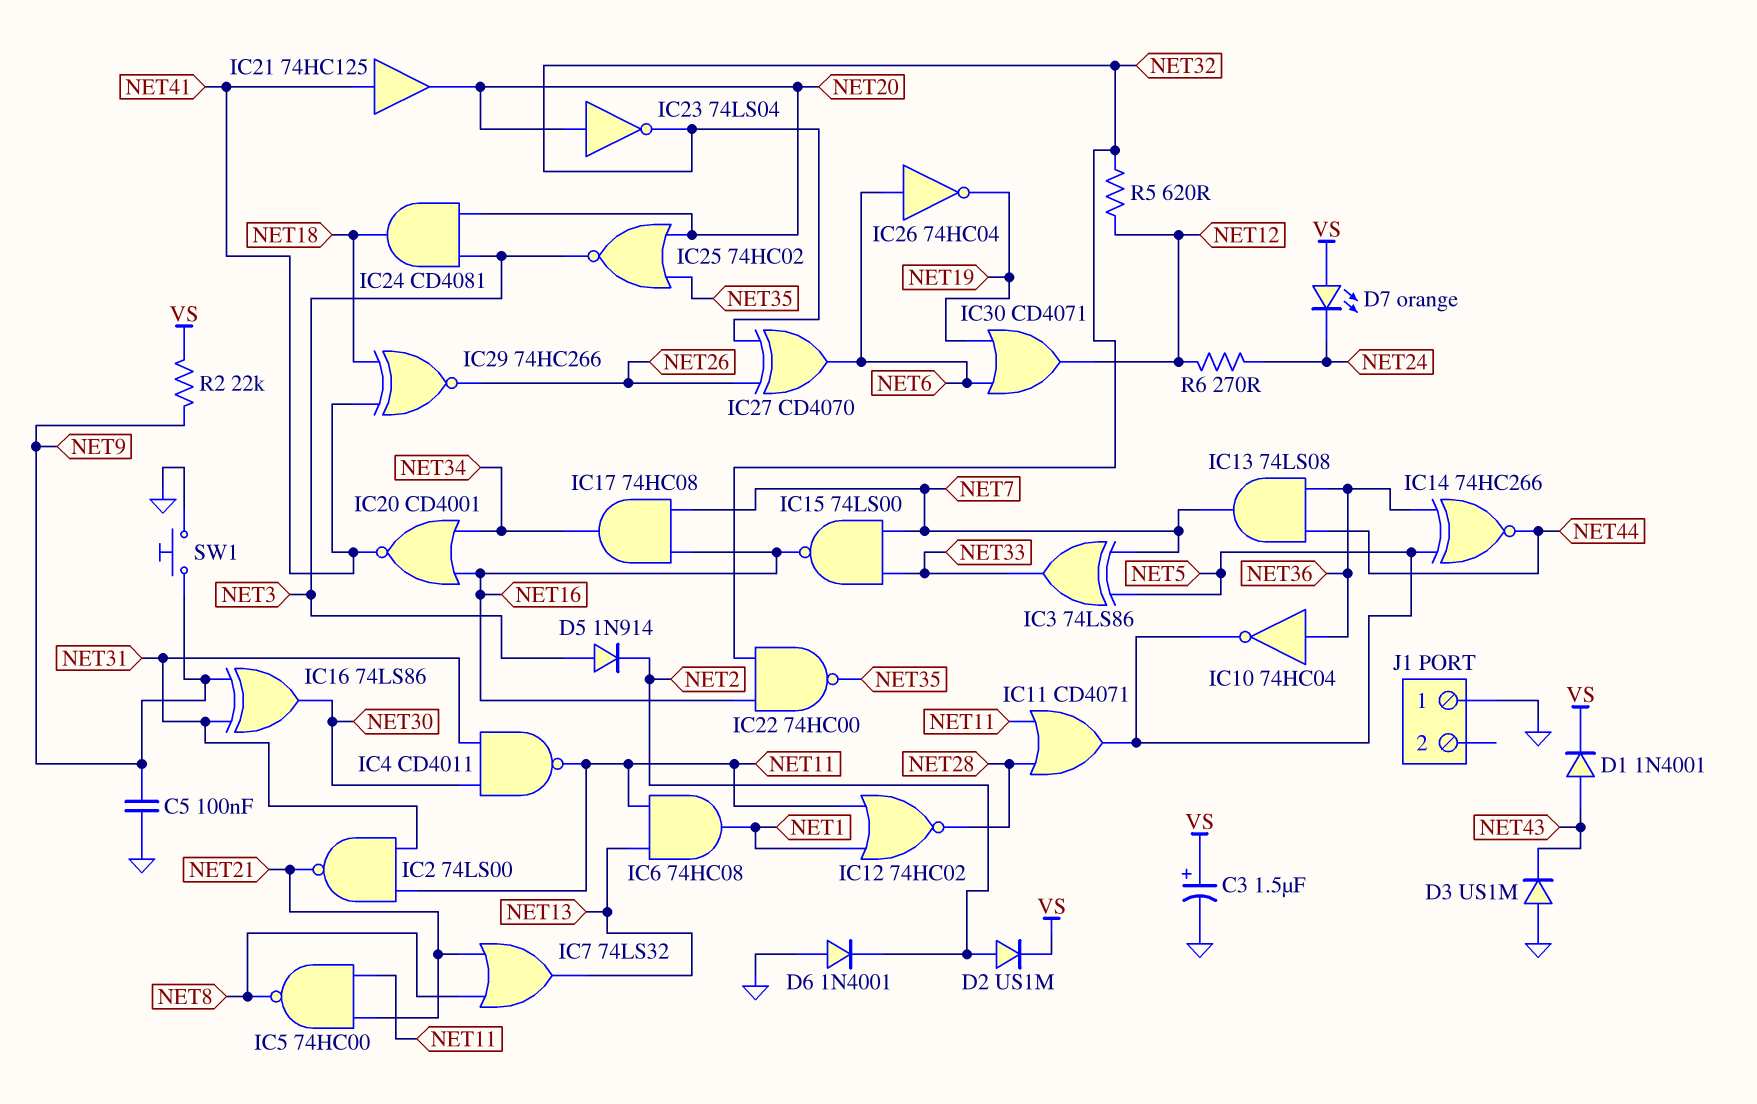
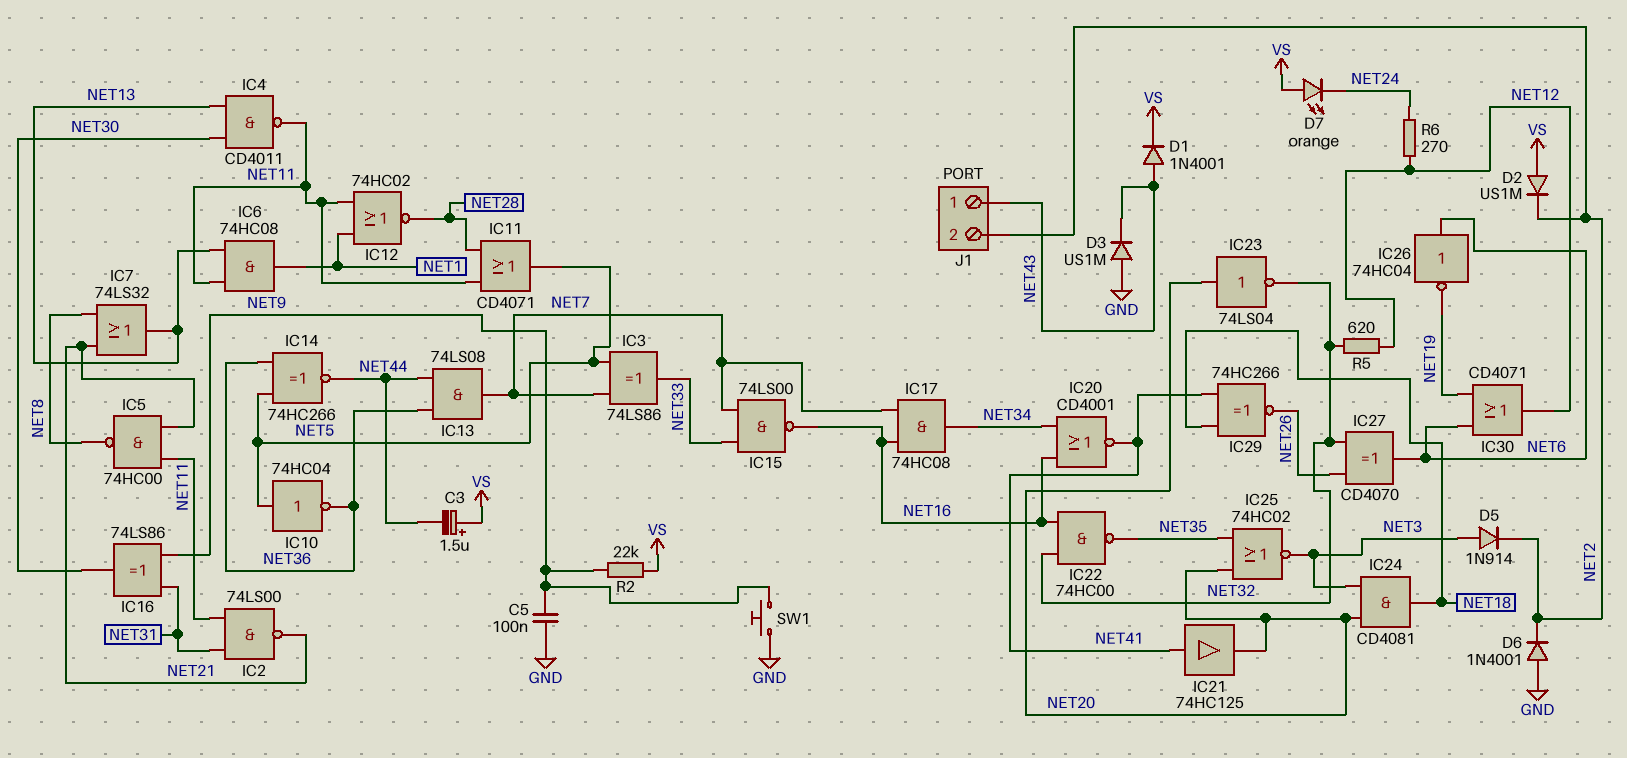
C3: 1.5uF (plus VS, minus GND) -> 1.5uF (plus VS, minus NET44)
D2: diode US1M (A NET2, K VS) -> diode US1M (A VS, K NET2)
IC4: NAND CD4011 (in NET30, in NET31, out NET11) -> NAND CD4011 (in NET13, in NET30, out NET11)
IC10: NOT 74HC04 (in NET36, out NET5) -> NOT 74HC04 (in NET5, out NET36)
J1 pin 1: GND -> NET43
J1 pin 2: none -> NET2

